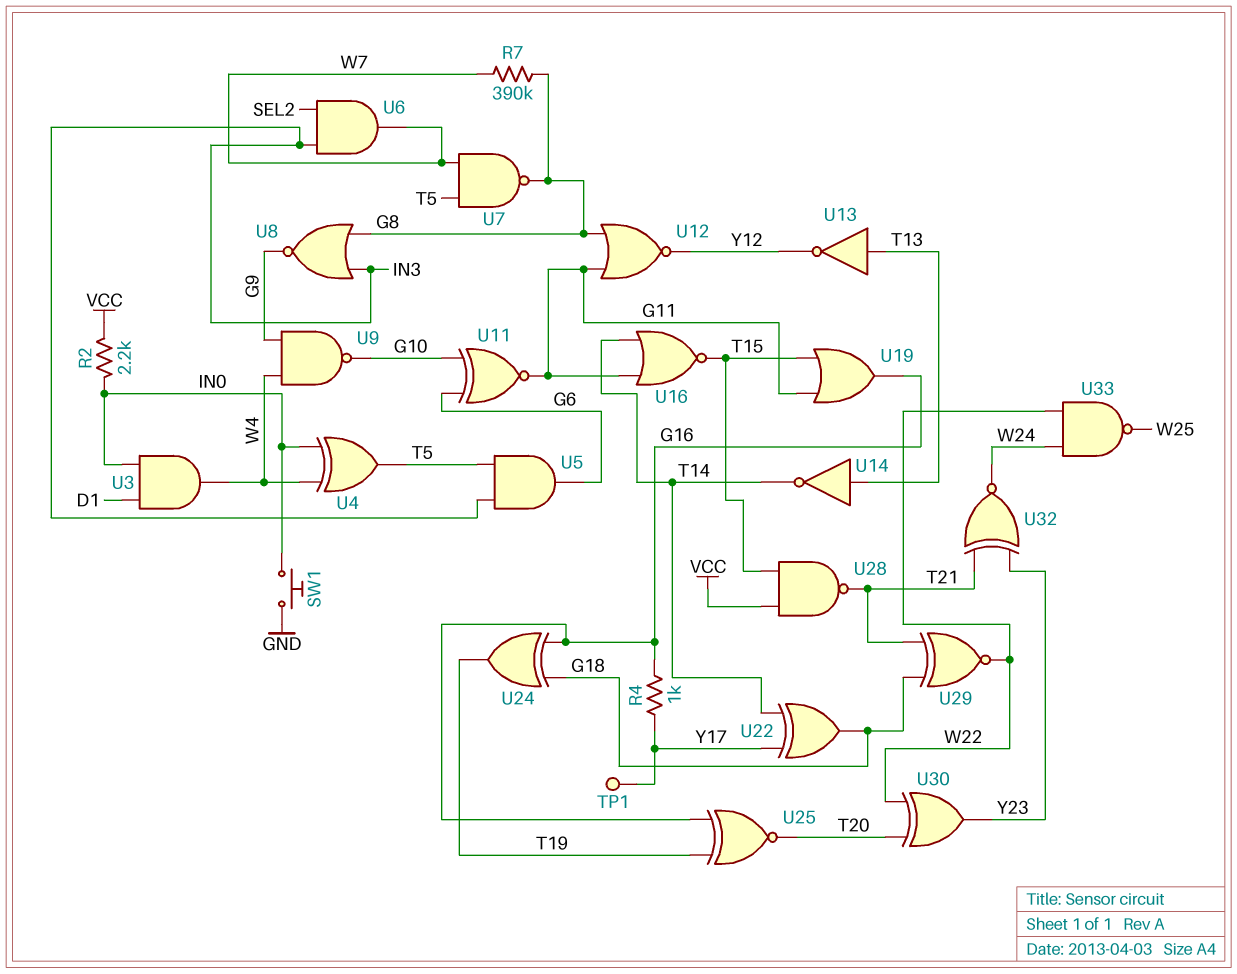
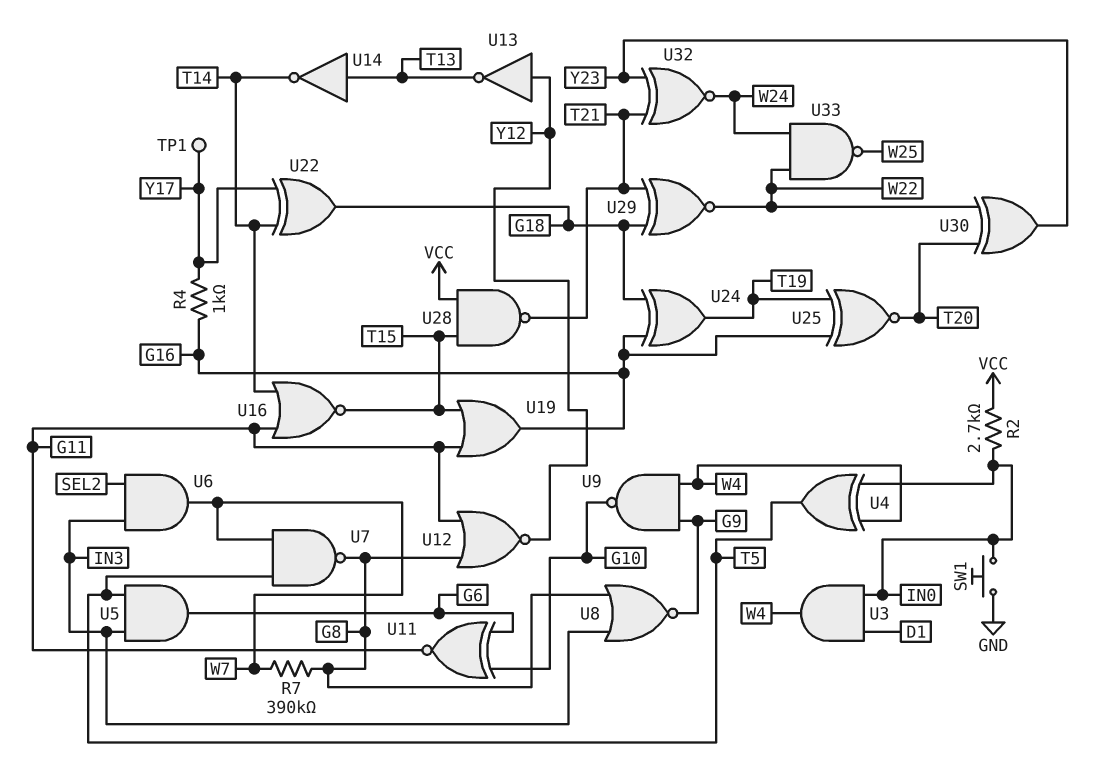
R2: 2.2k (IN0, VCC) -> 2.7k (IN0, VCC)
U13: NOT (in T13, out Y12) -> NOT (in Y12, out T13)

